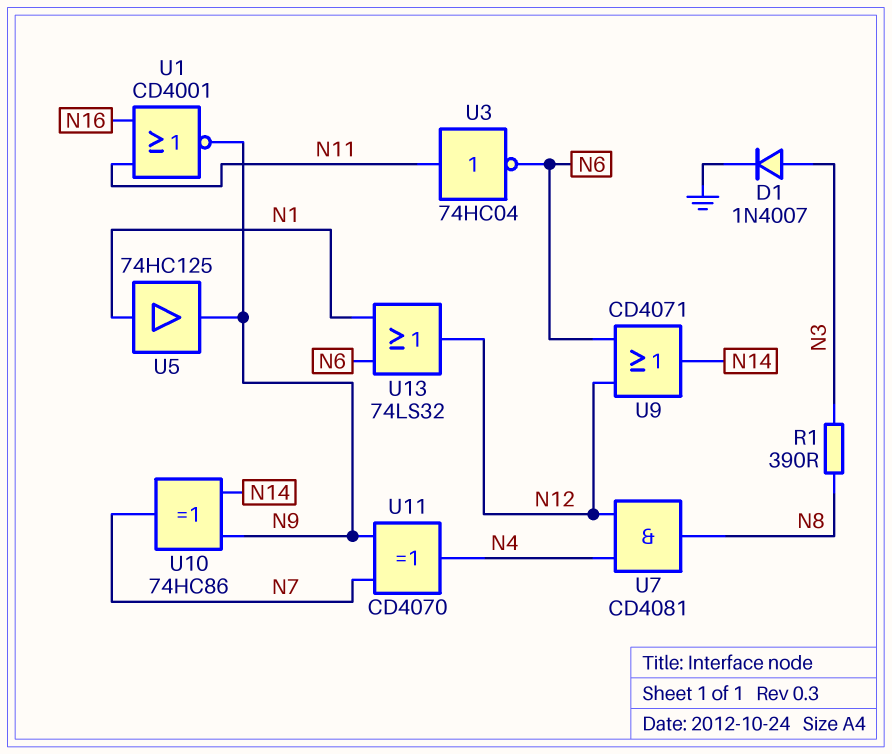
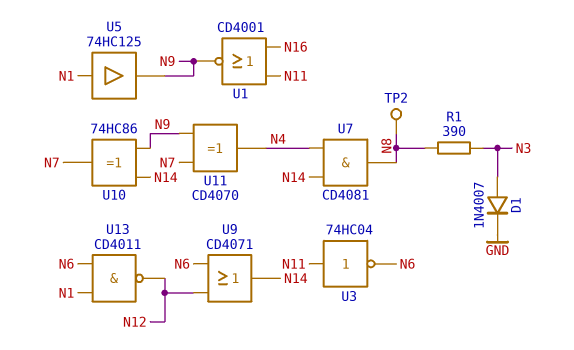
TP2: none -> test point (N8)
U7: AND CD4081 (in N4, in N12, out N8) -> AND CD4081 (in N4, in N14, out N8)
U13: OR 74LS32 (in N1, in N6, out N12) -> NAND CD4011 (in N1, in N6, out N12)

